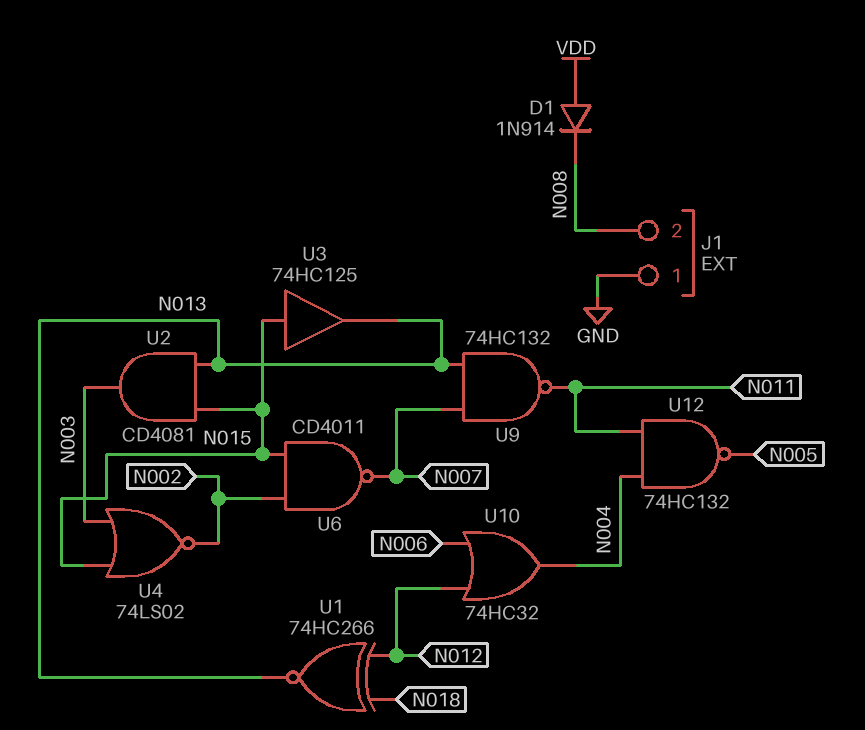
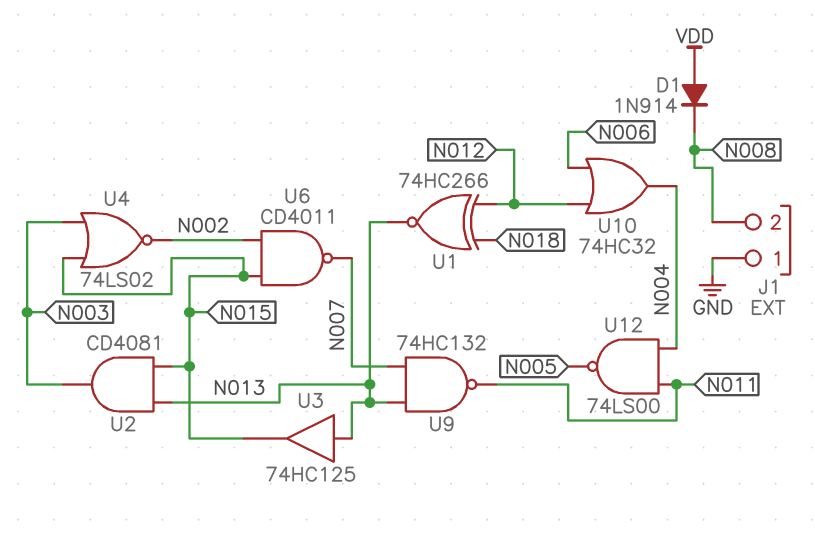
U3: buffer 74HC125 (in N015, out N013) -> buffer 74HC125 (in N013, out N015)
U12: NAND 74HC132 (in N004, in N011, out N005) -> NAND 74LS00 (in N004, in N011, out N005)

